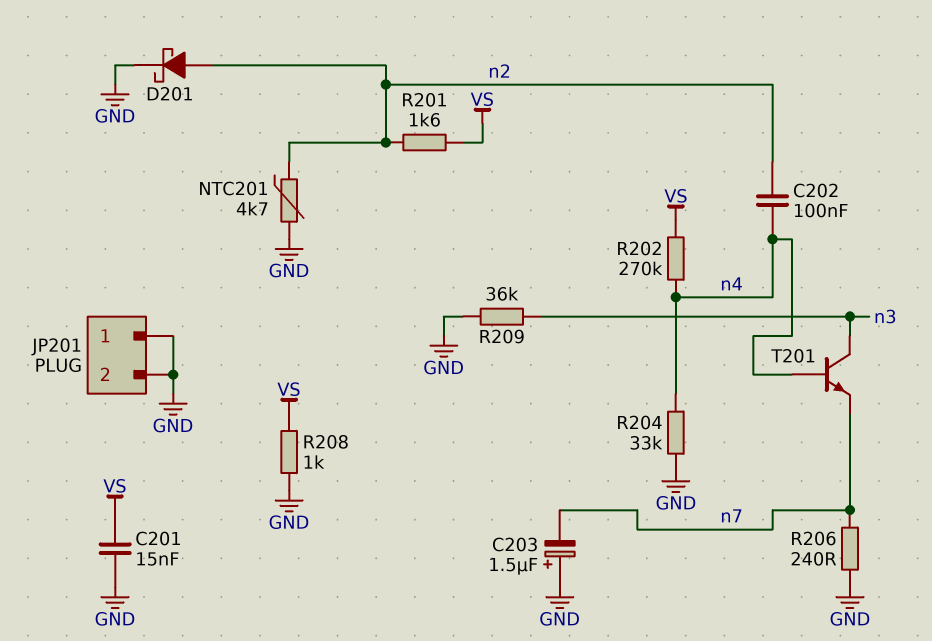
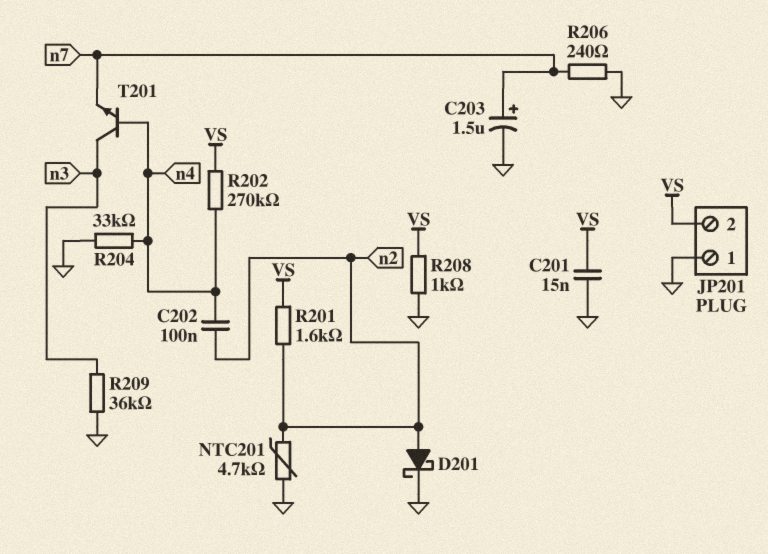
C203: 1.5uF (plus GND, minus n7) -> 1.5uF (plus n7, minus GND)
JP201 pin 2: GND -> VS

